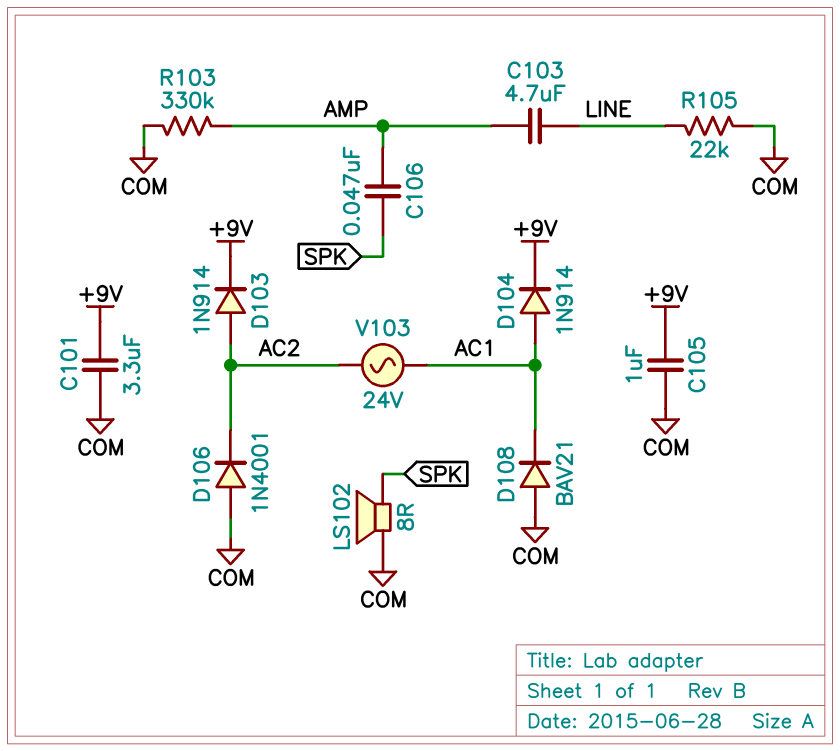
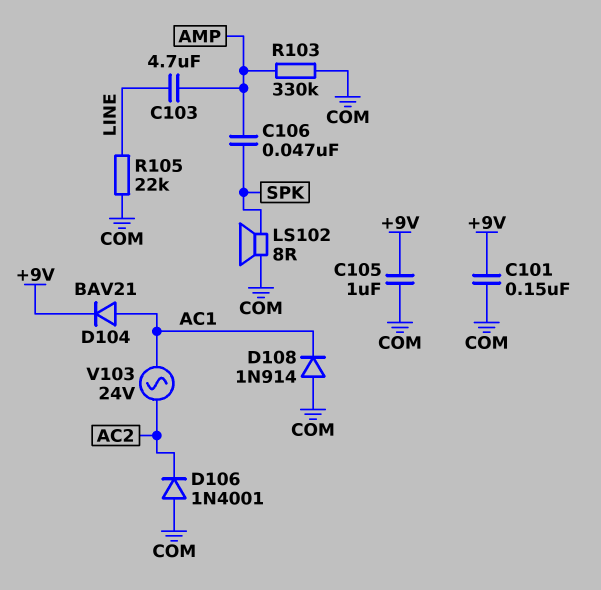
C101: 3.3uF (+9V, COM) -> 150nF (+9V, COM)
D103: diode 1N914 (A AC2, K +9V) -> none
D104: diode 1N914 (A AC1, K +9V) -> diode BAV21 (A AC1, K +9V)
D108: diode BAV21 (A COM, K AC1) -> diode 1N914 (A COM, K AC1)

